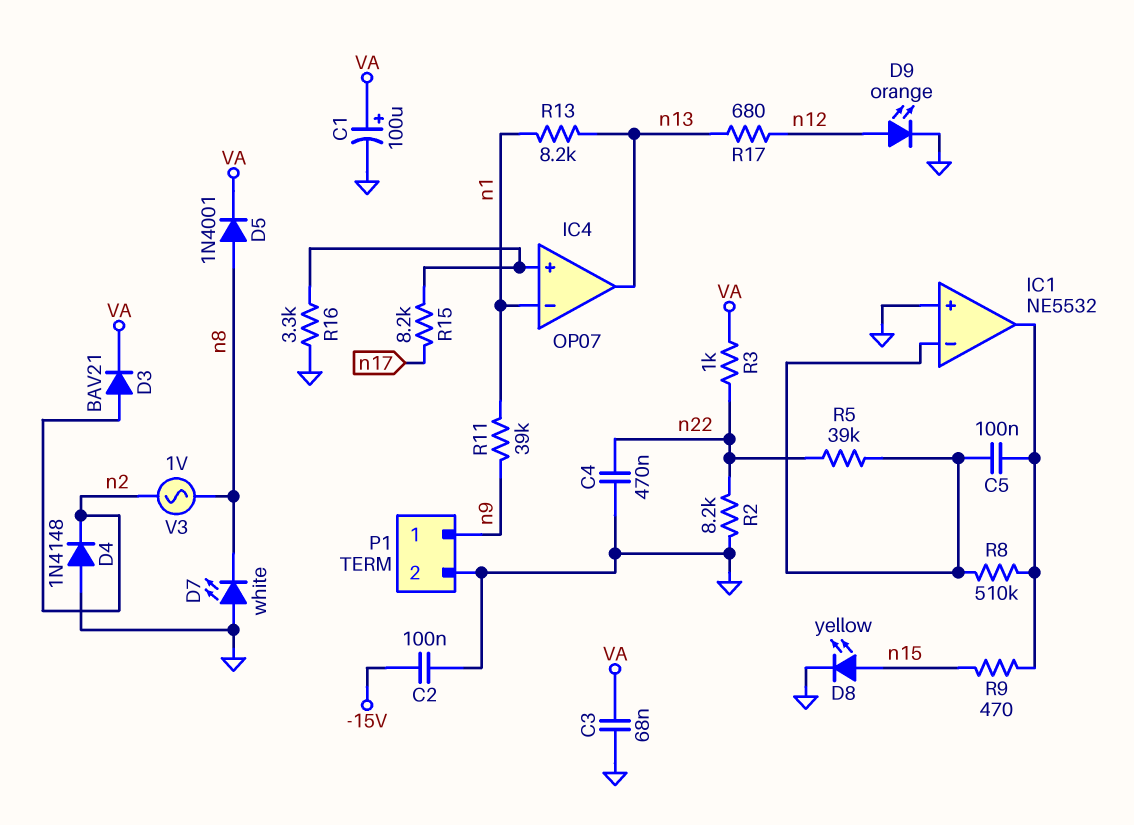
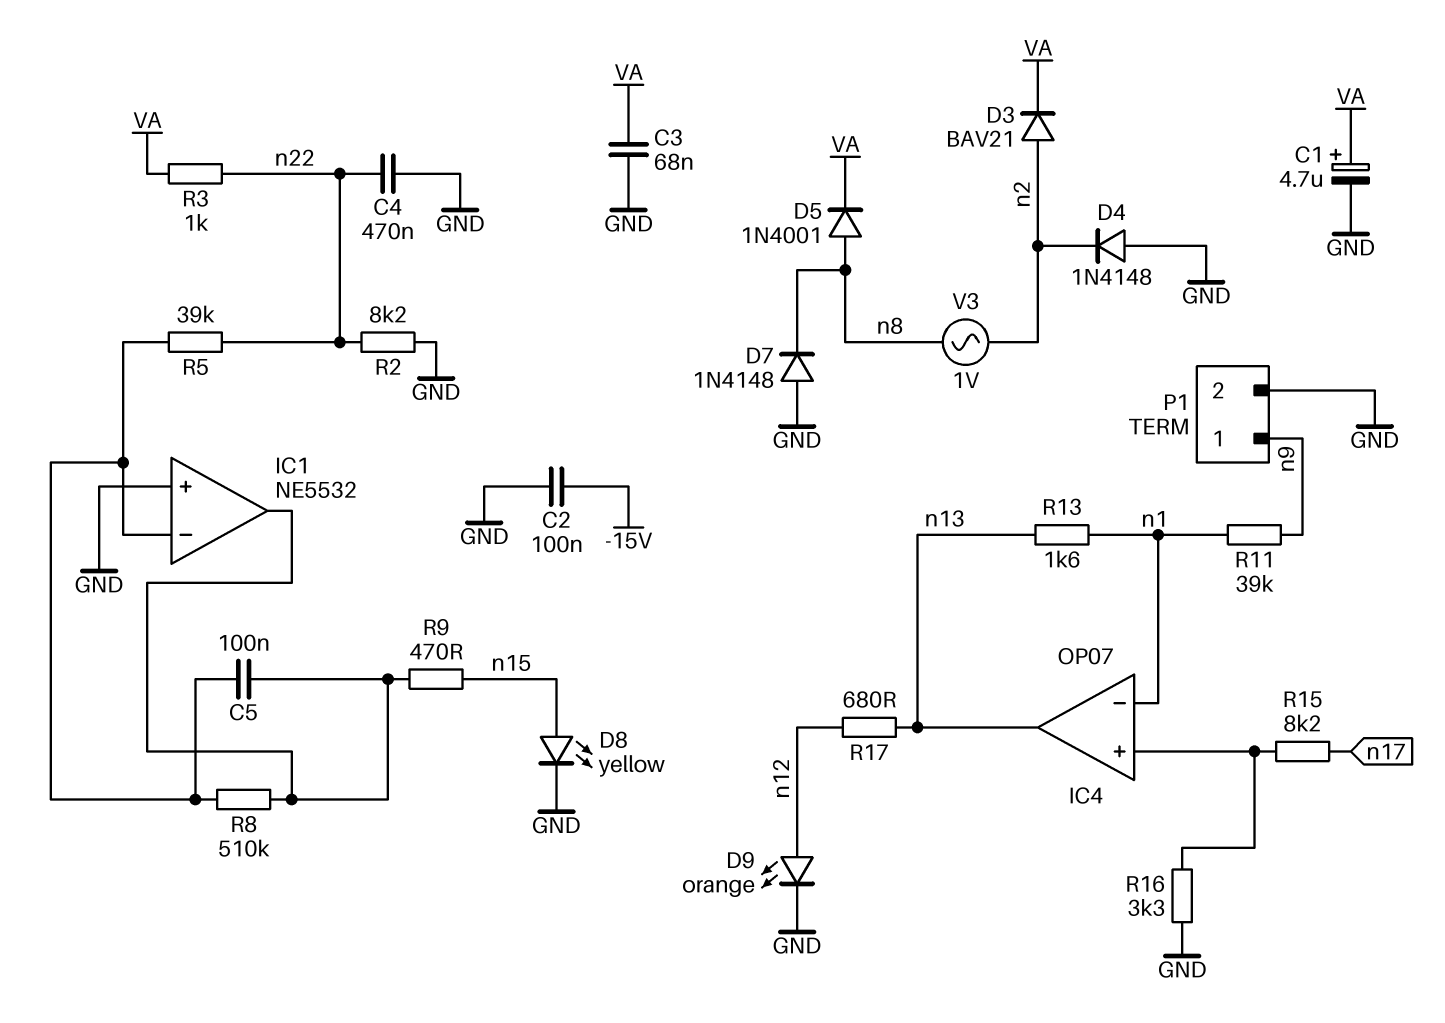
C1: 100uF (plus VA, minus GND) -> 4.7uF (plus VA, minus GND)
D7: LED white (A GND, K n8) -> diode 1N4148 (A GND, K n8)
R13: 8.2k (n1, n13) -> 1.6k (n1, n13)

